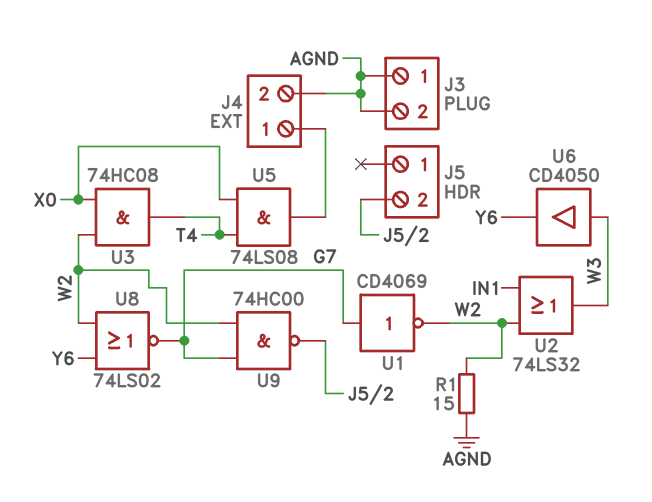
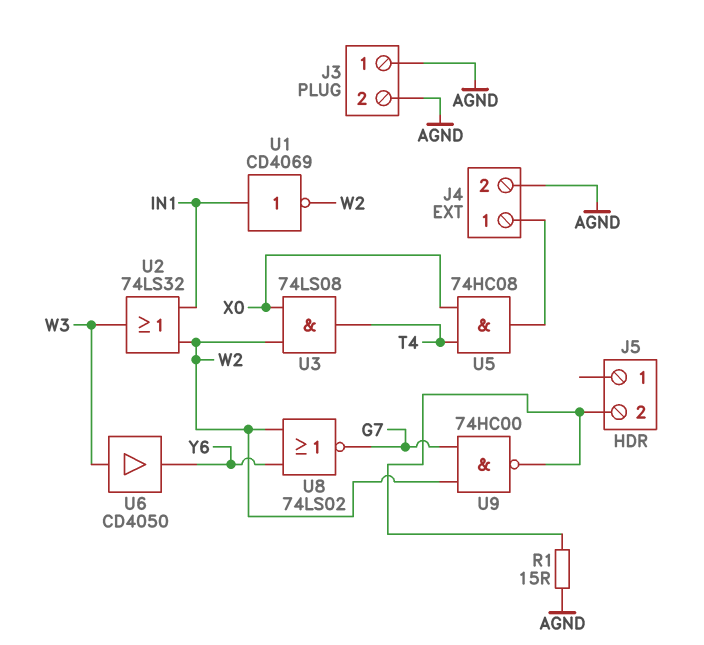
R1: 15 (AGND, W2) -> 15 (AGND, J5/2)
U1: NOT CD4069 (in G7, out W2) -> NOT CD4069 (in IN1, out W2)
U3: AND 74HC08 (in W2, in X0, out T4) -> AND 74LS08 (in W2, in X0, out T4)
U5: AND 74LS08 (in T4, in X0, out J4/1) -> AND 74HC08 (in T4, in X0, out J4/1)

